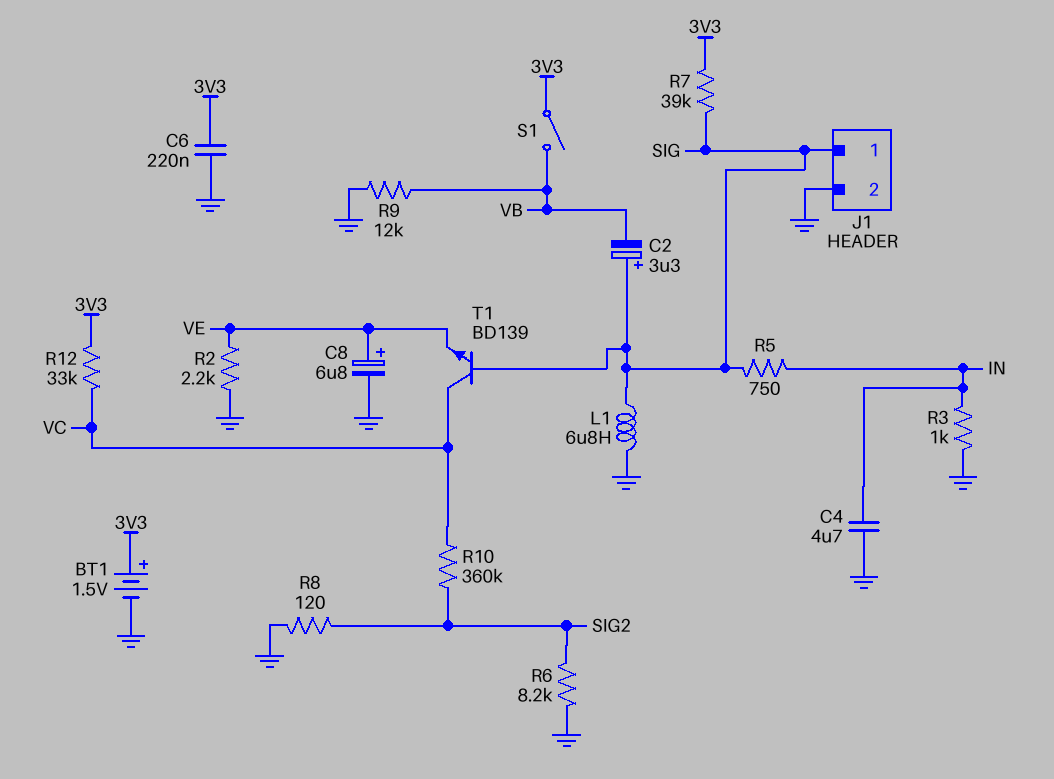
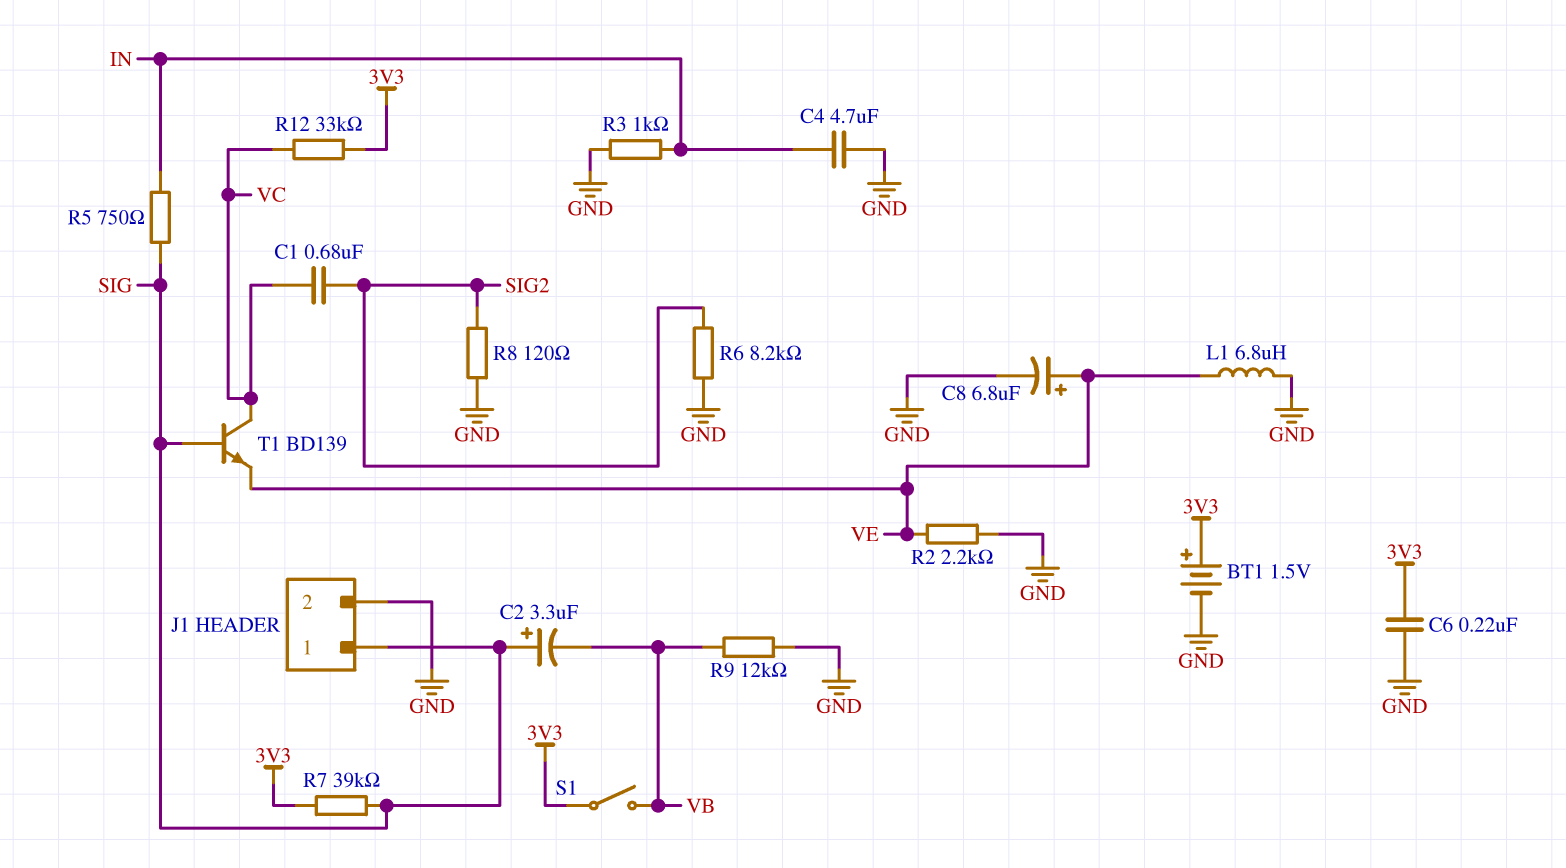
C1: none -> 680nF (SIG2, VC)
L1: 6.8uH (GND, SIG) -> 6.8uH (GND, VE)
R10: 360k (SIG2, VC) -> none

